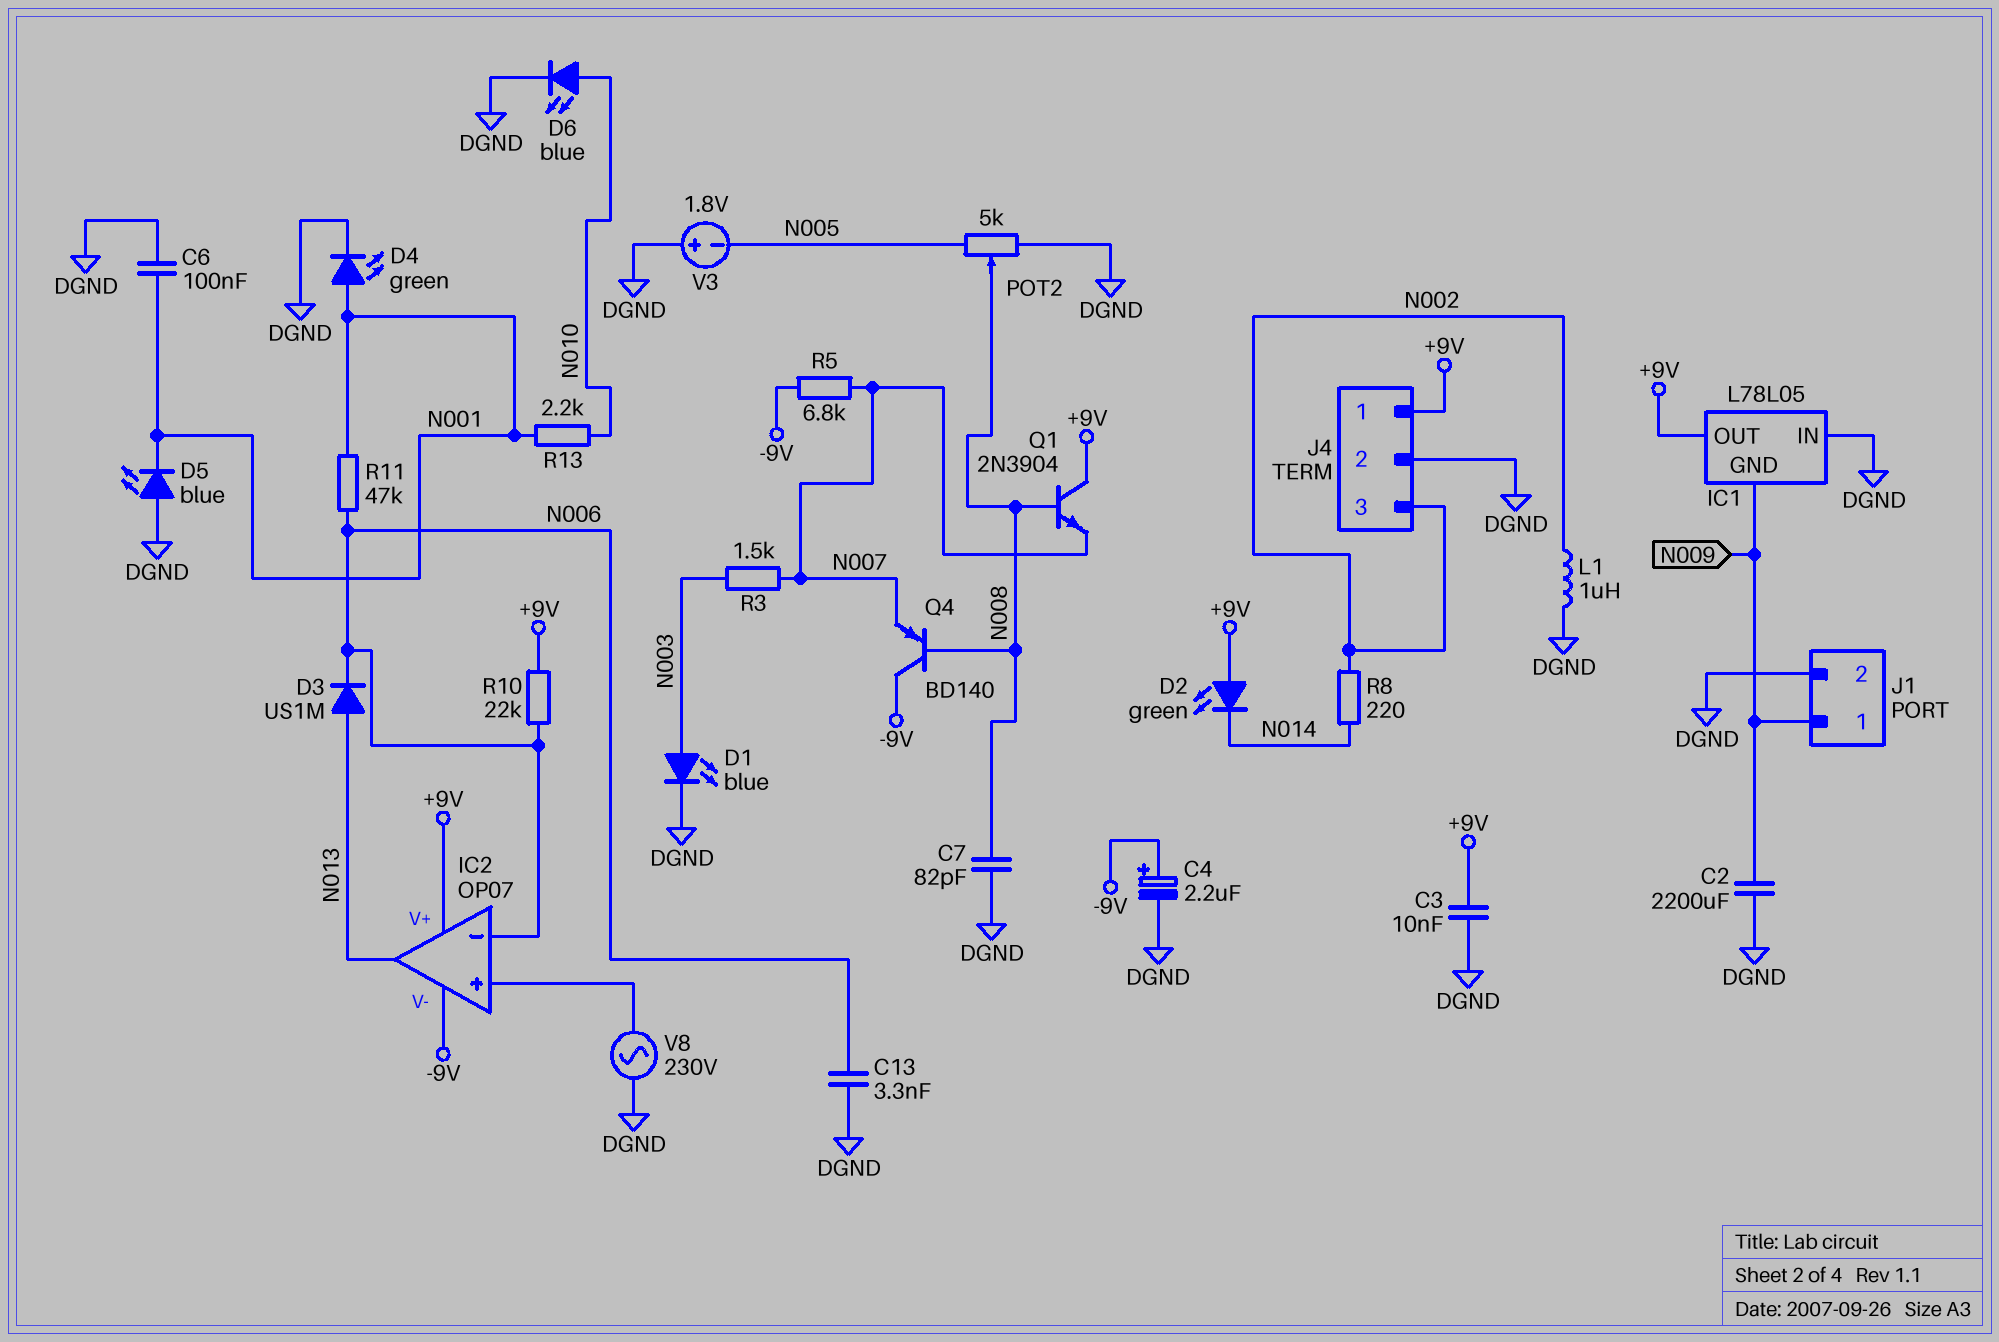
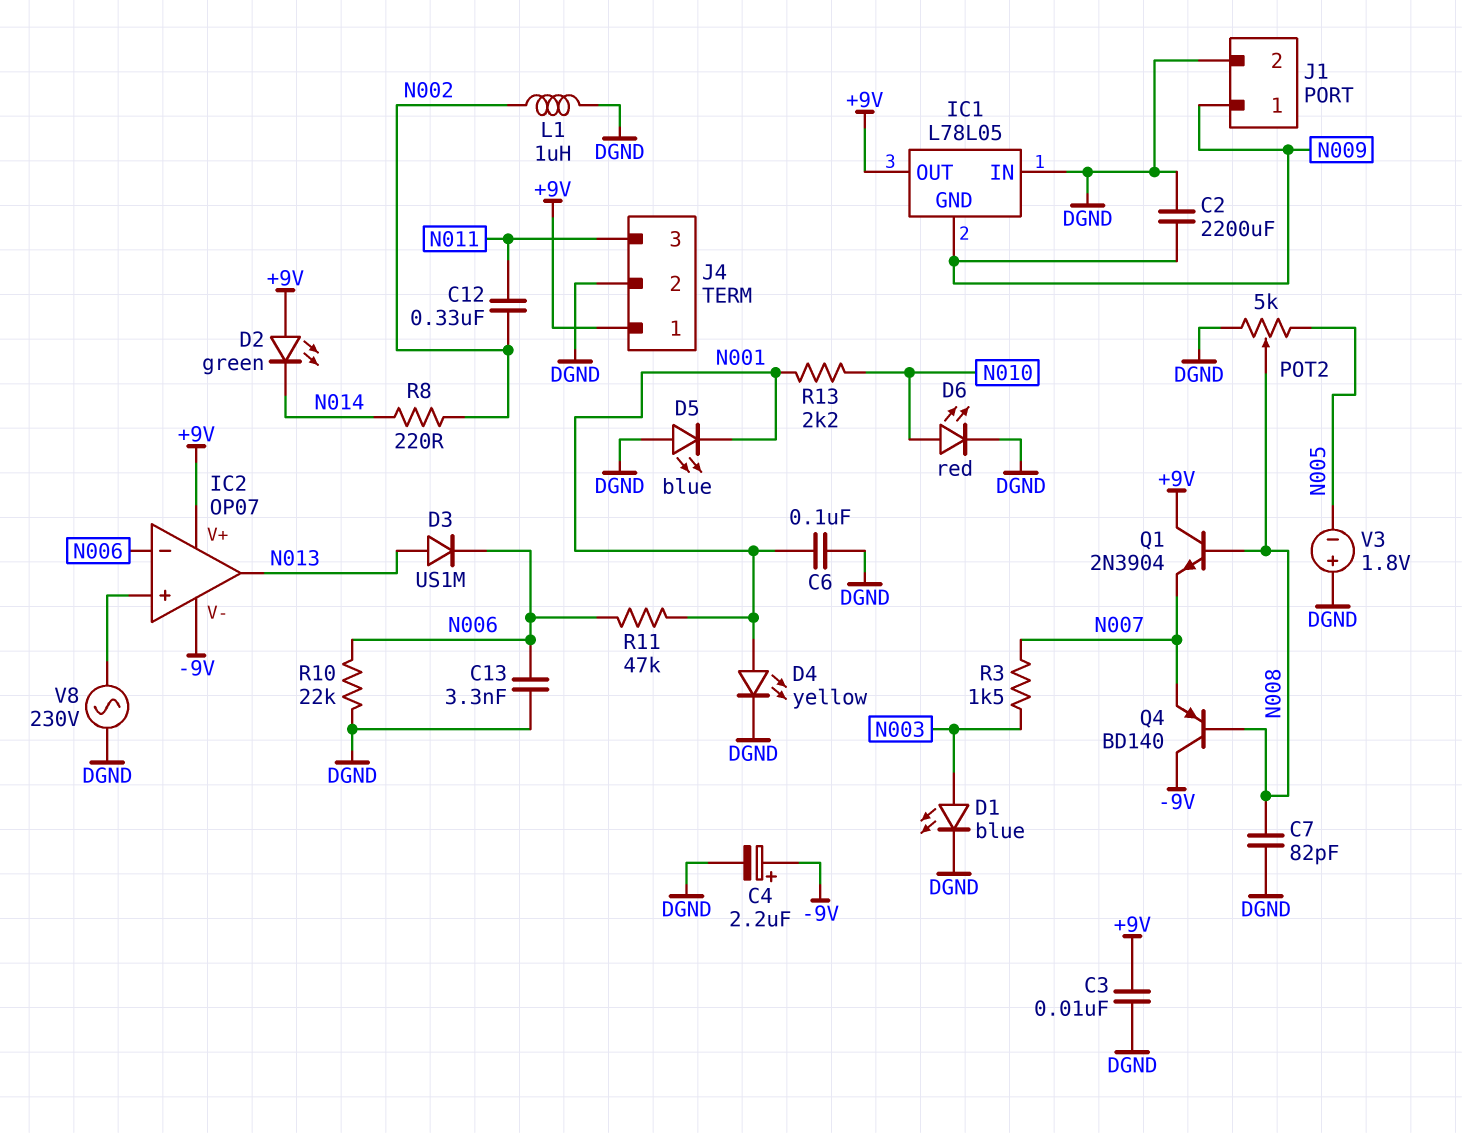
C12: none -> 330nF (N002, N011)
D4: LED green (A N001, K DGND) -> LED yellow (A N001, K DGND)
D6: LED blue (A N010, K DGND) -> LED red (A N010, K DGND)
J4 pin 3: N002 -> N011
R5: 6.8k (-9V, N007) -> none
R10: 22k (+9V, N006) -> 22k (DGND, N006)

